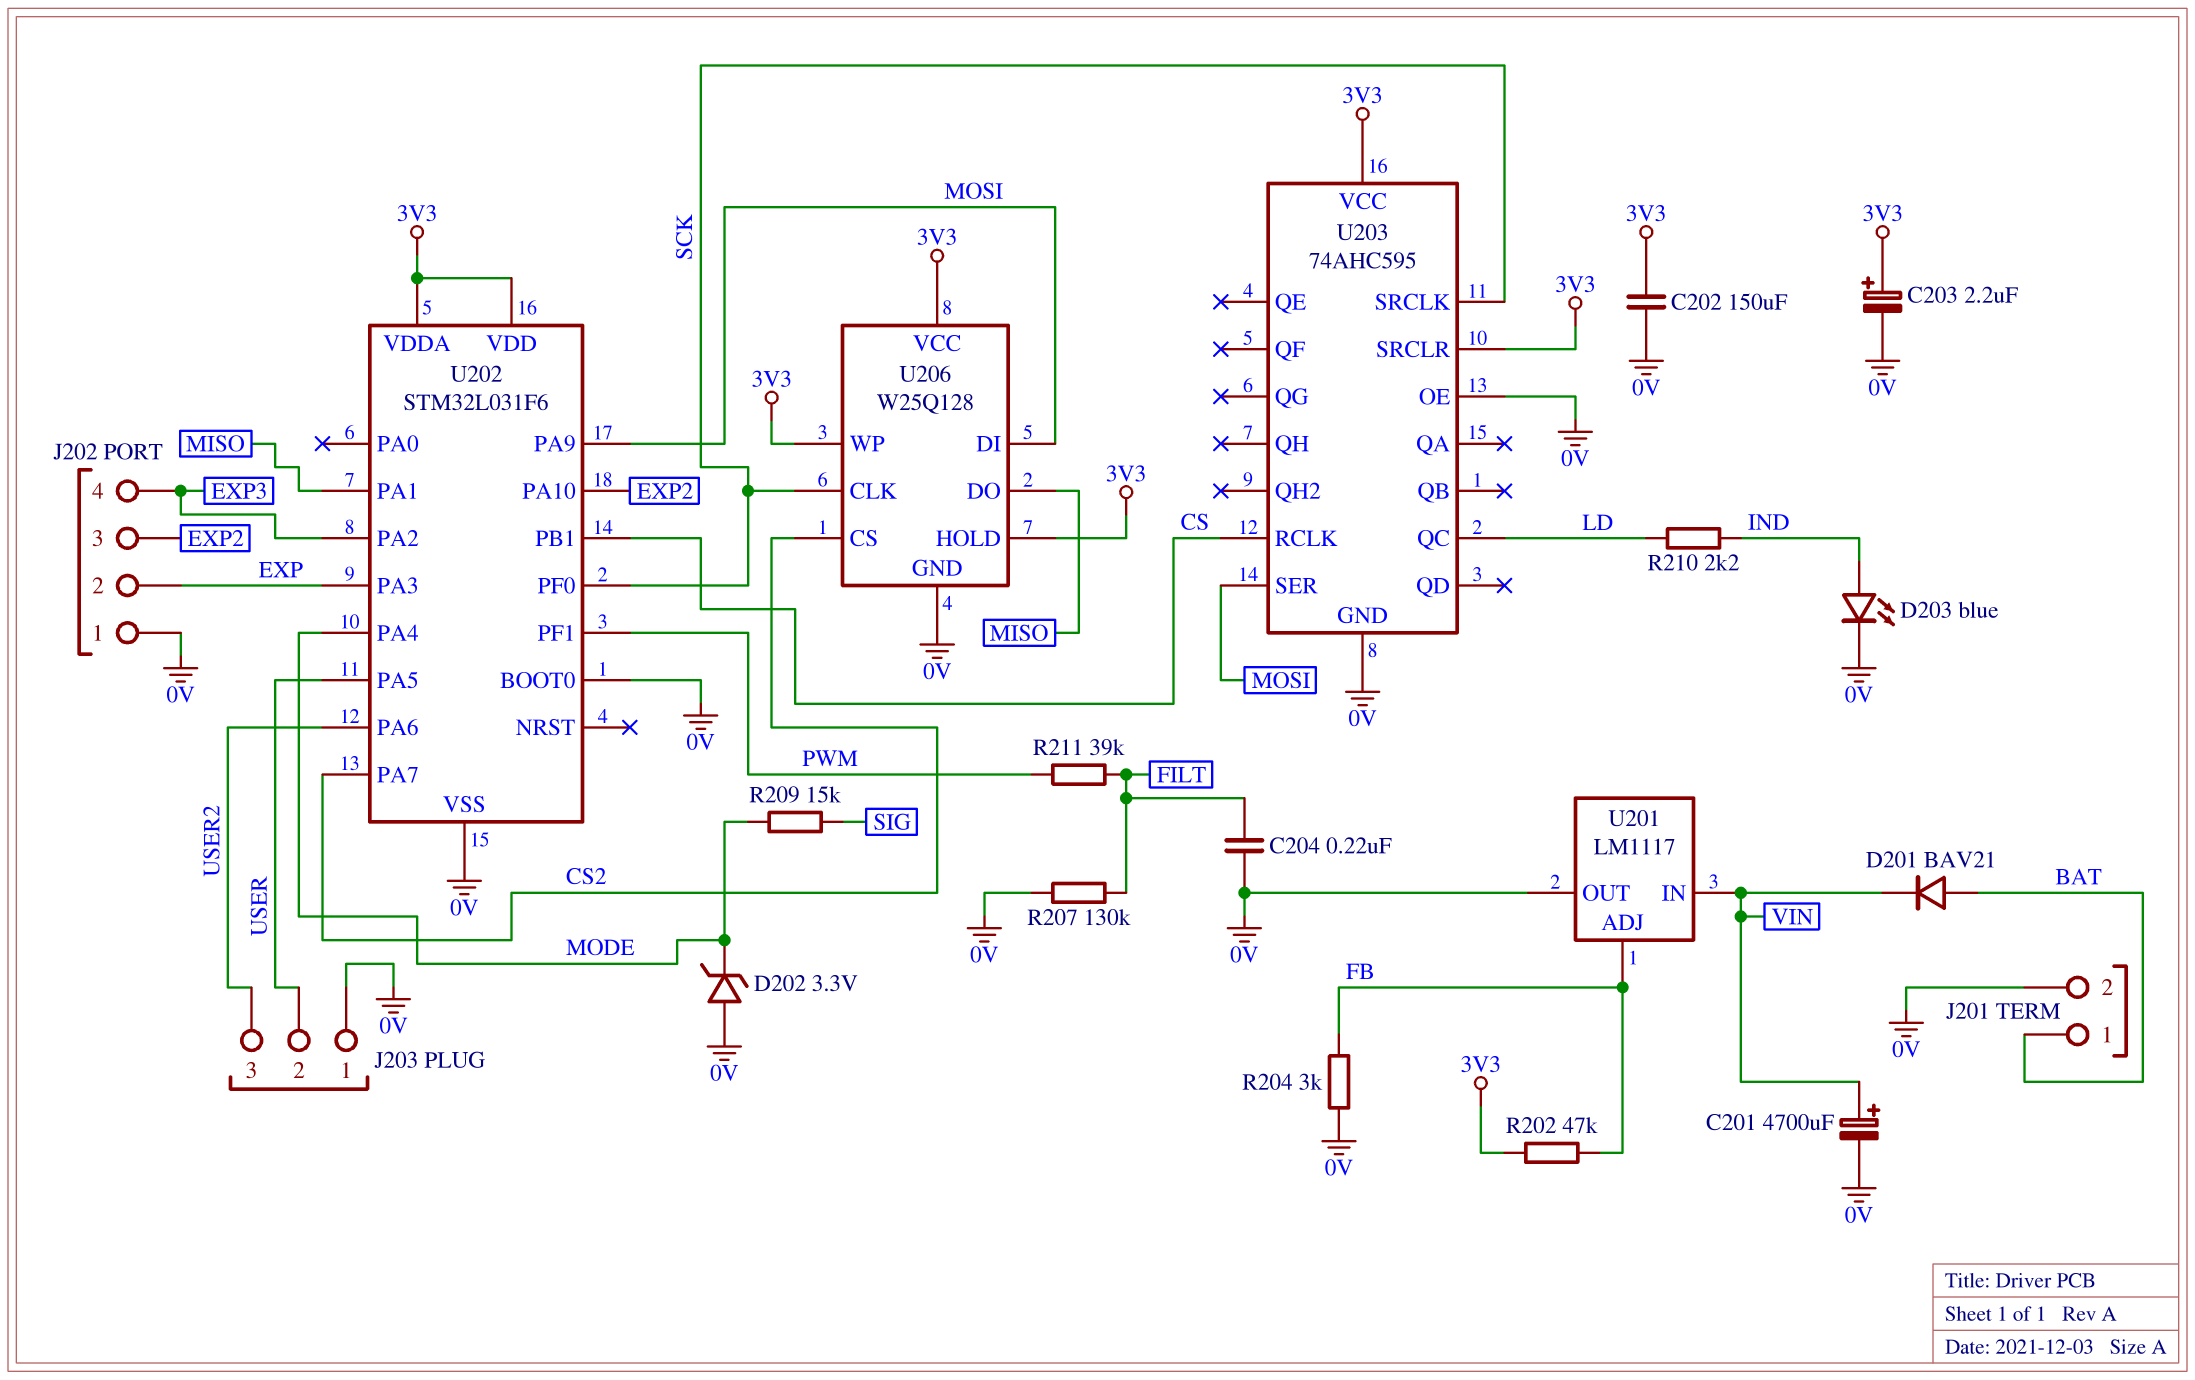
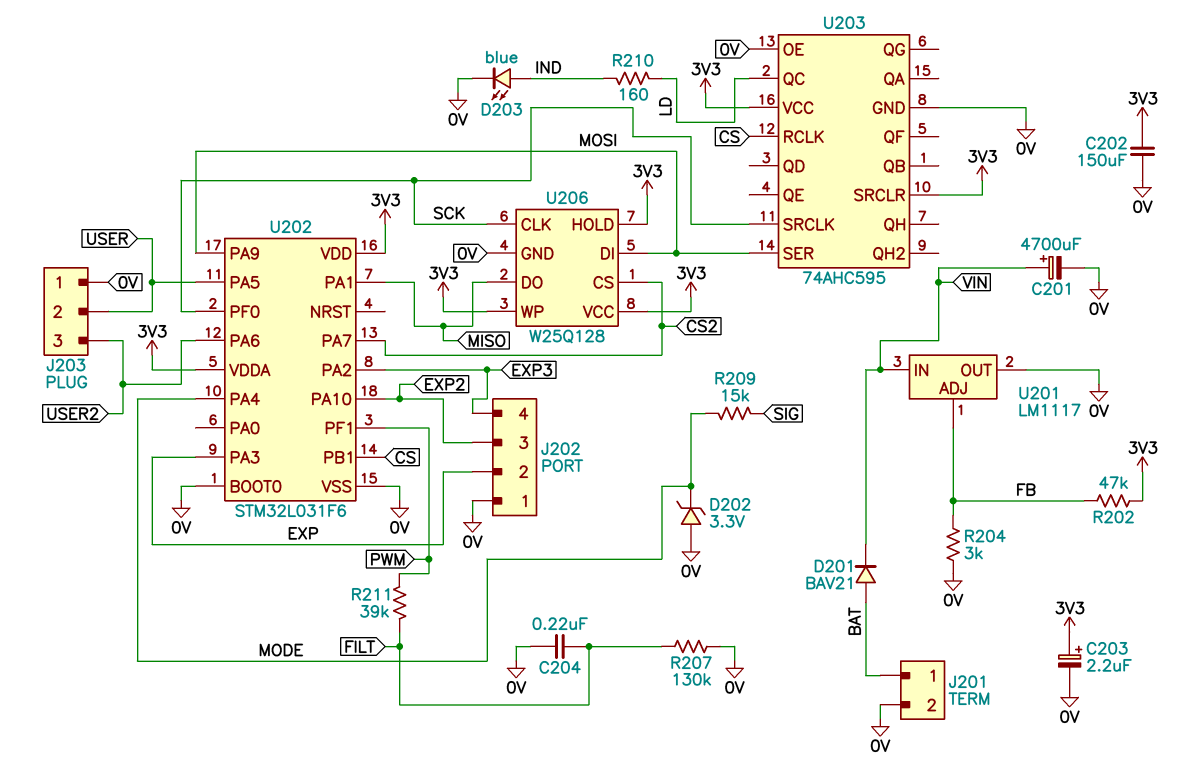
R210: 2.2k (IND, LD) -> 160 (IND, LD)

